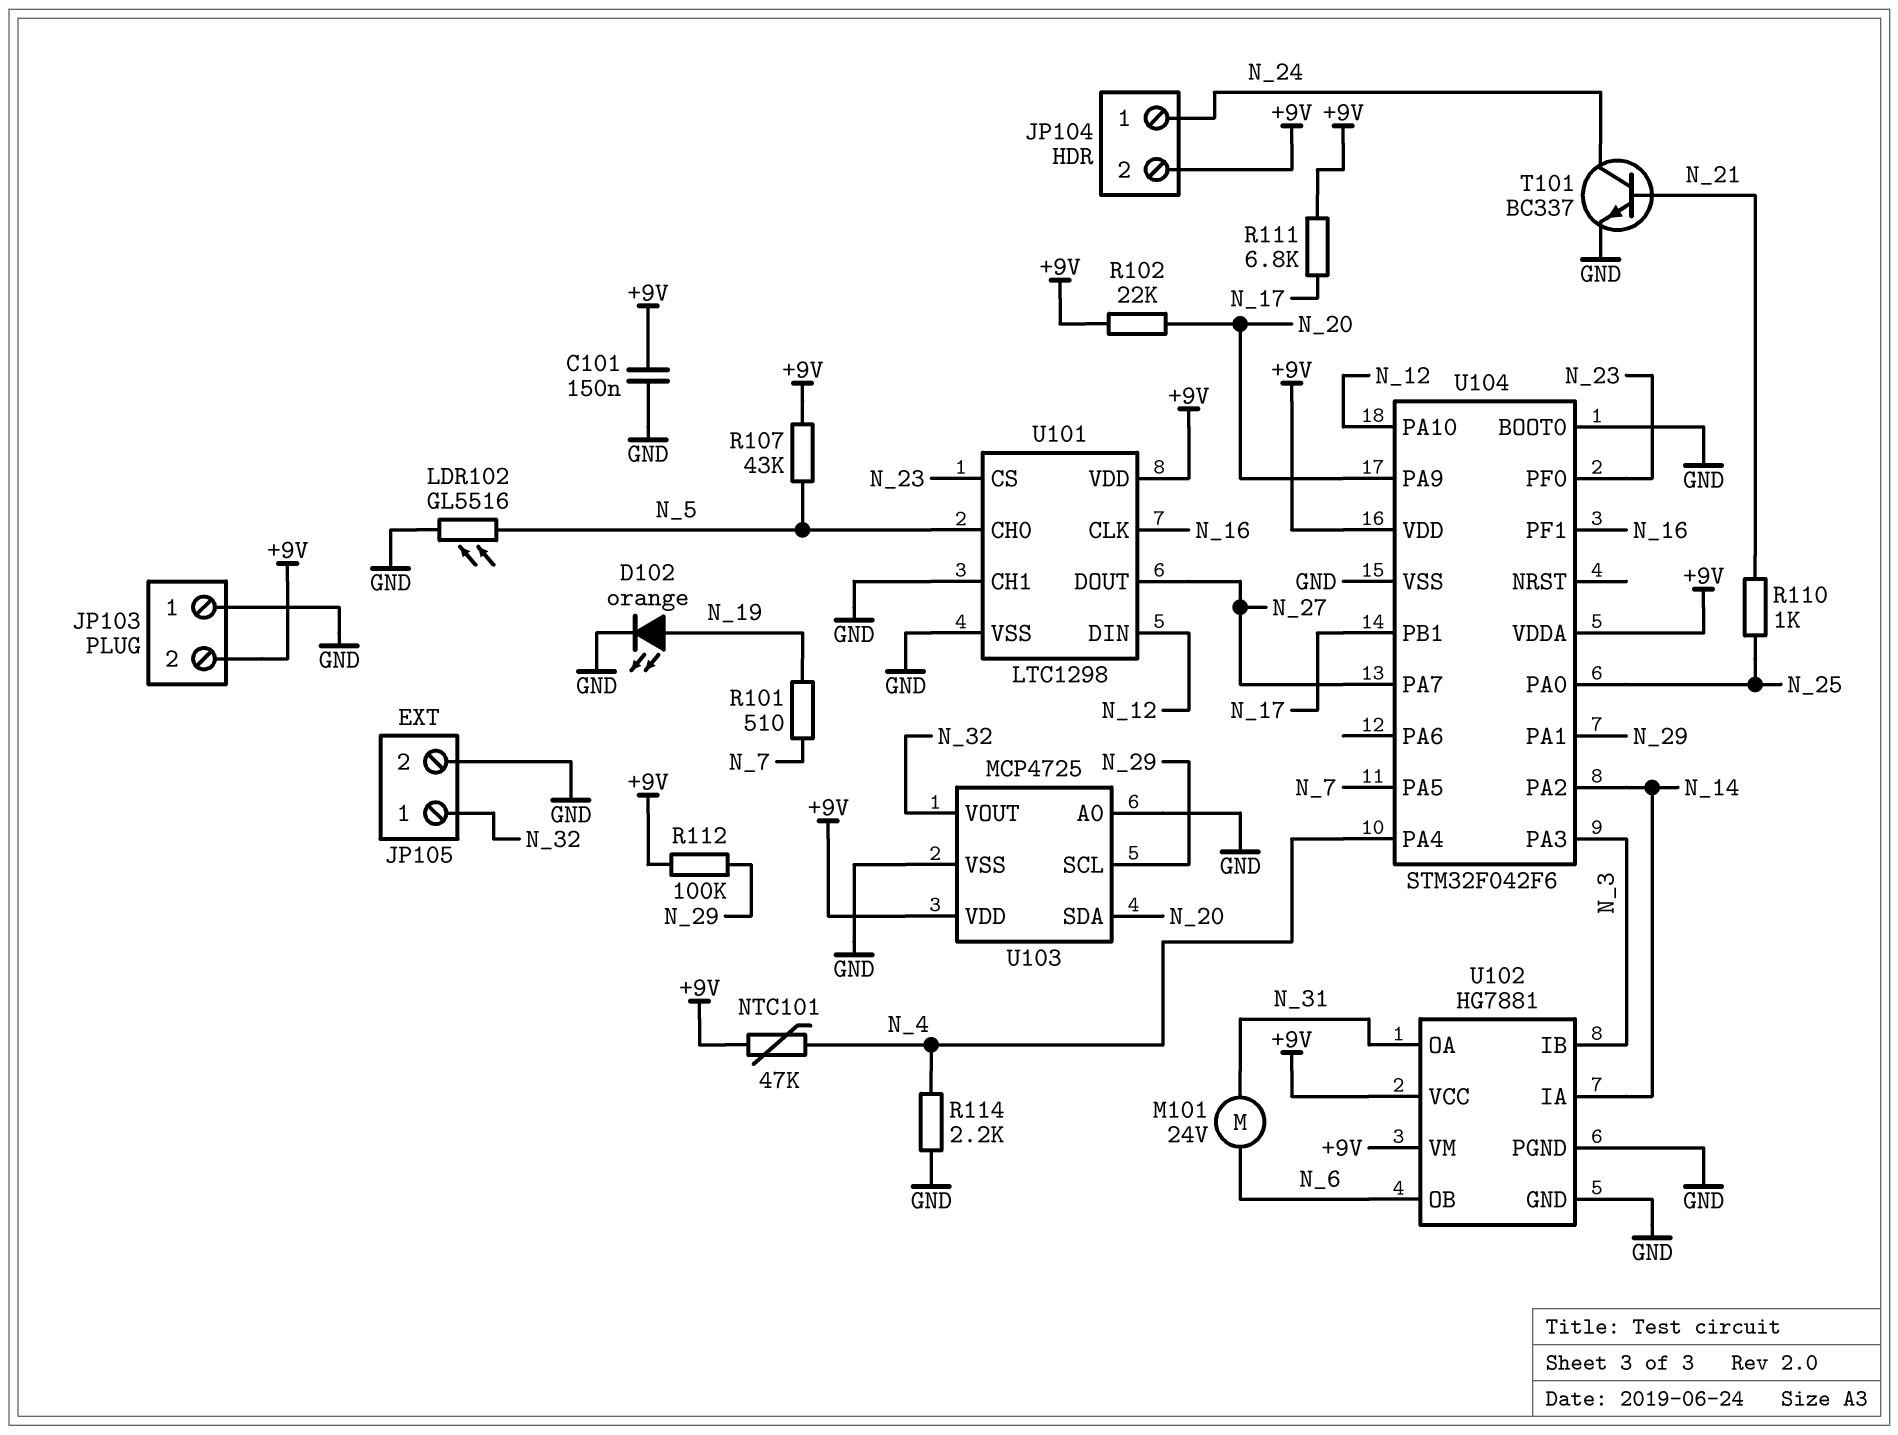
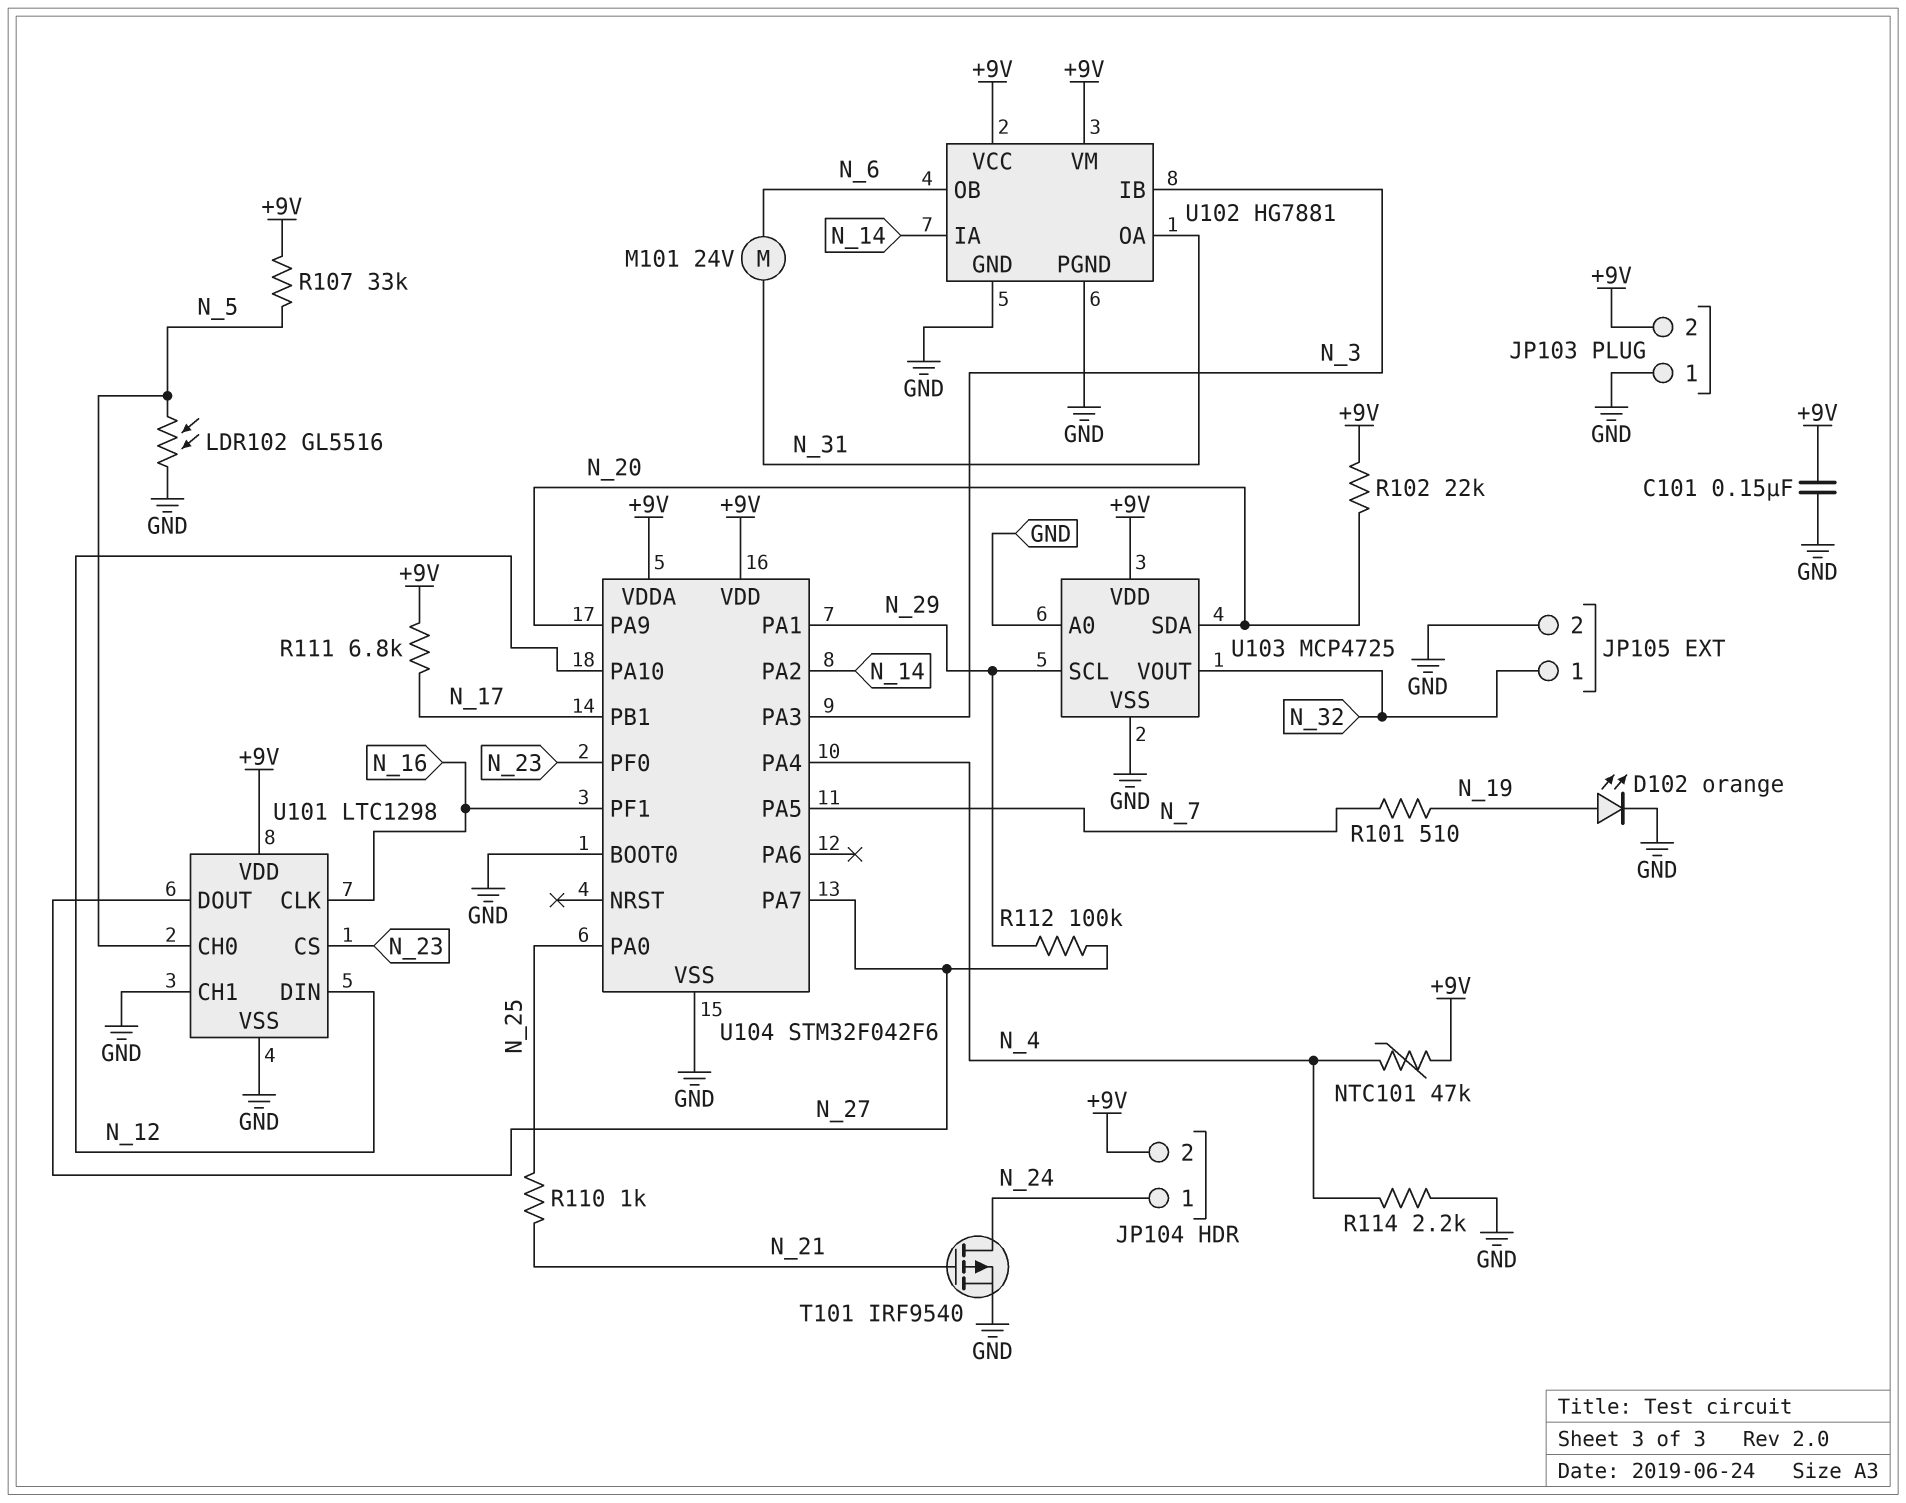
R107: 43k (+9V, N_5) -> 33k (+9V, N_5)
R112: 100k (+9V, N_29) -> 100k (N_27, N_29)
T101: NPN BC337 (B N_21, C N_24, E GND) -> PMOS IRF9540 (G N_21, D N_24, S GND)

